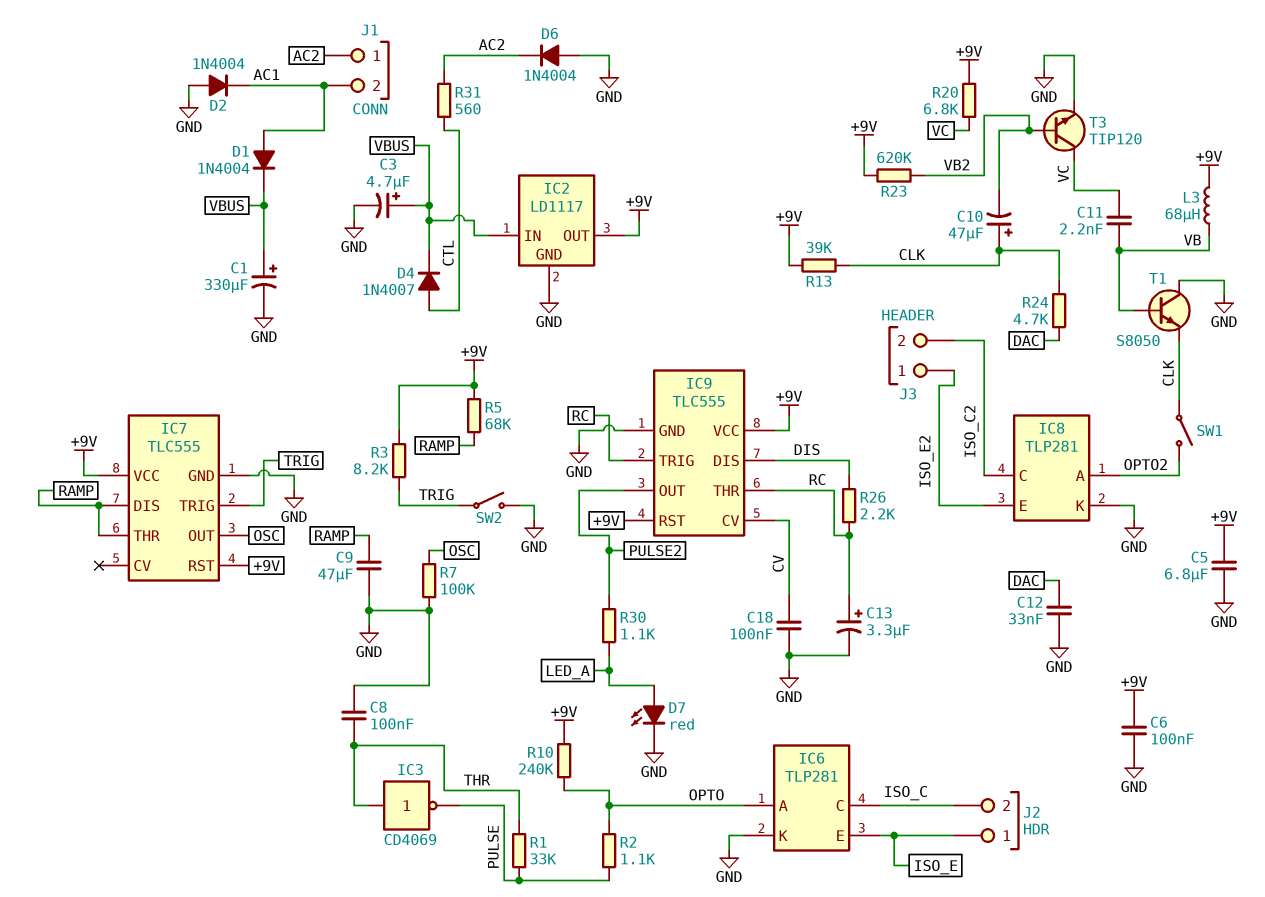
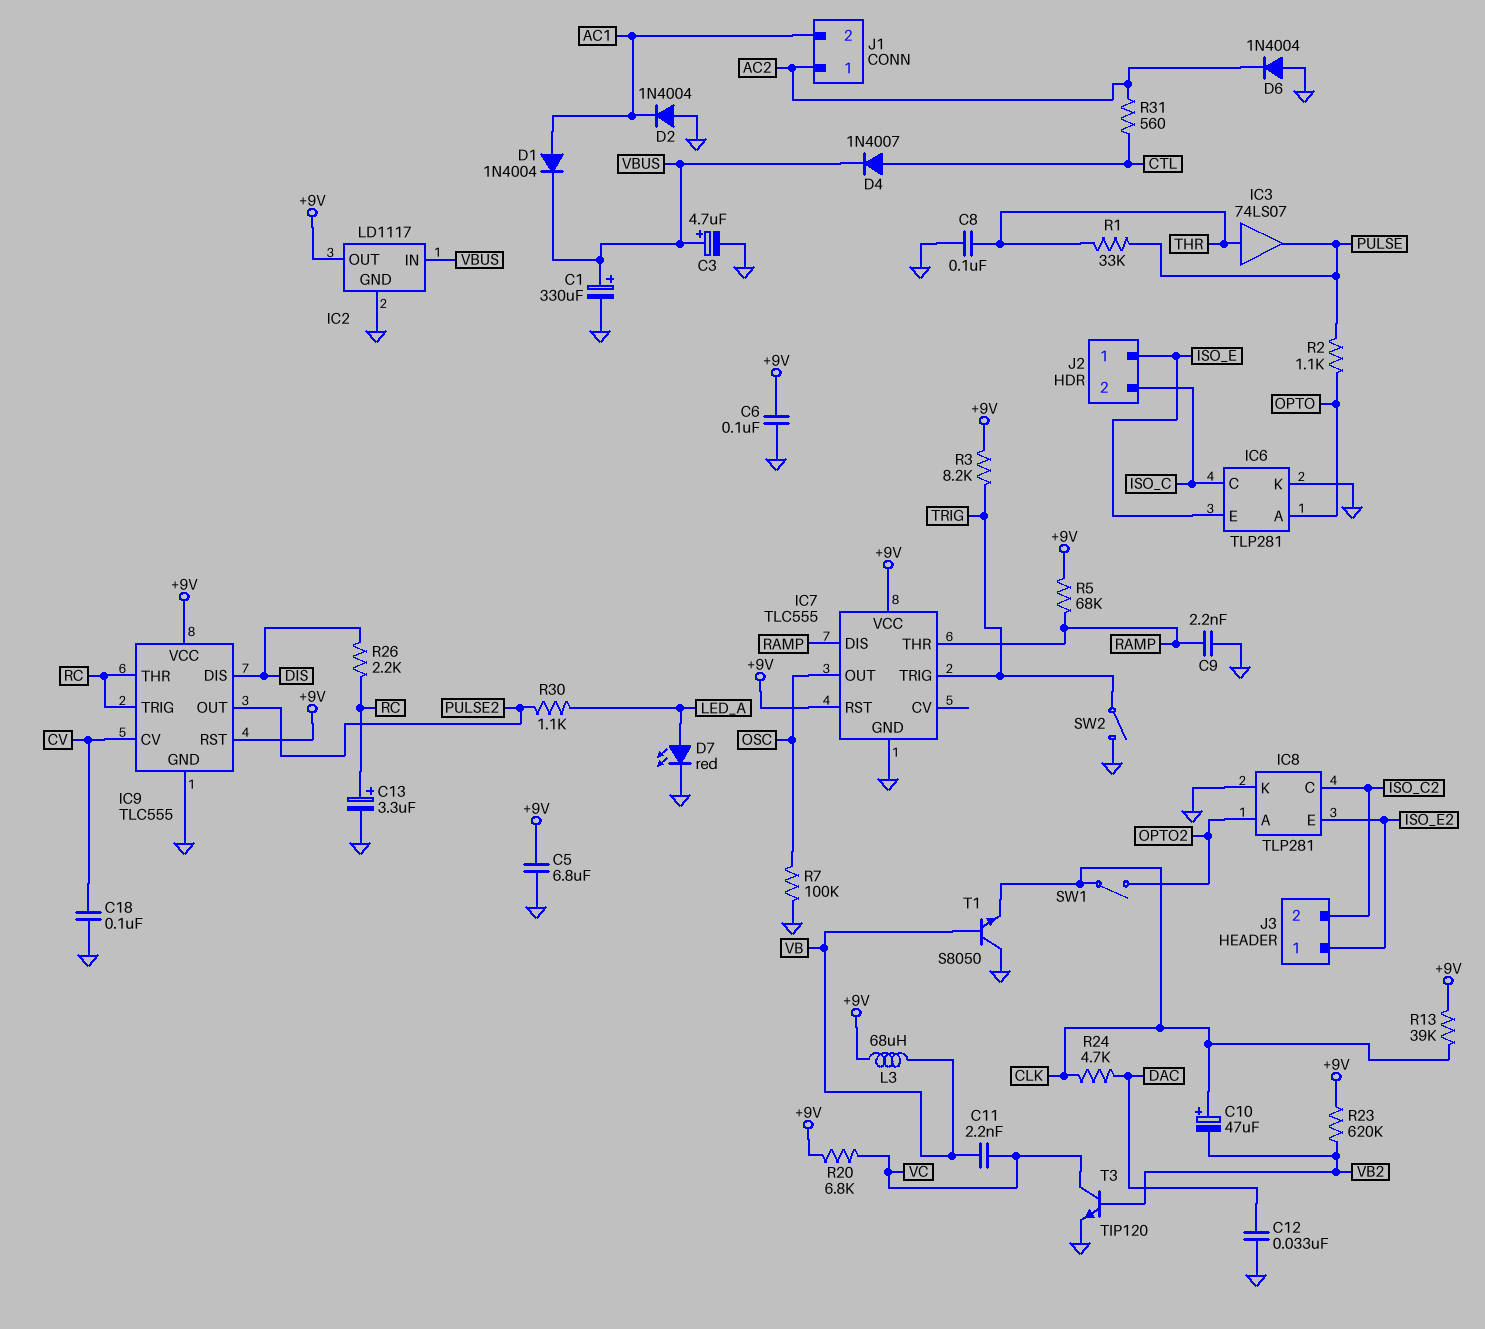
C9: 47uF (GND, RAMP) -> 2.2nF (GND, RAMP)
IC3: NOT CD4069 (in THR, out PULSE) -> buffer 74LS07 (in THR, out PULSE)
R10: 240k (+9V, OPTO) -> none

